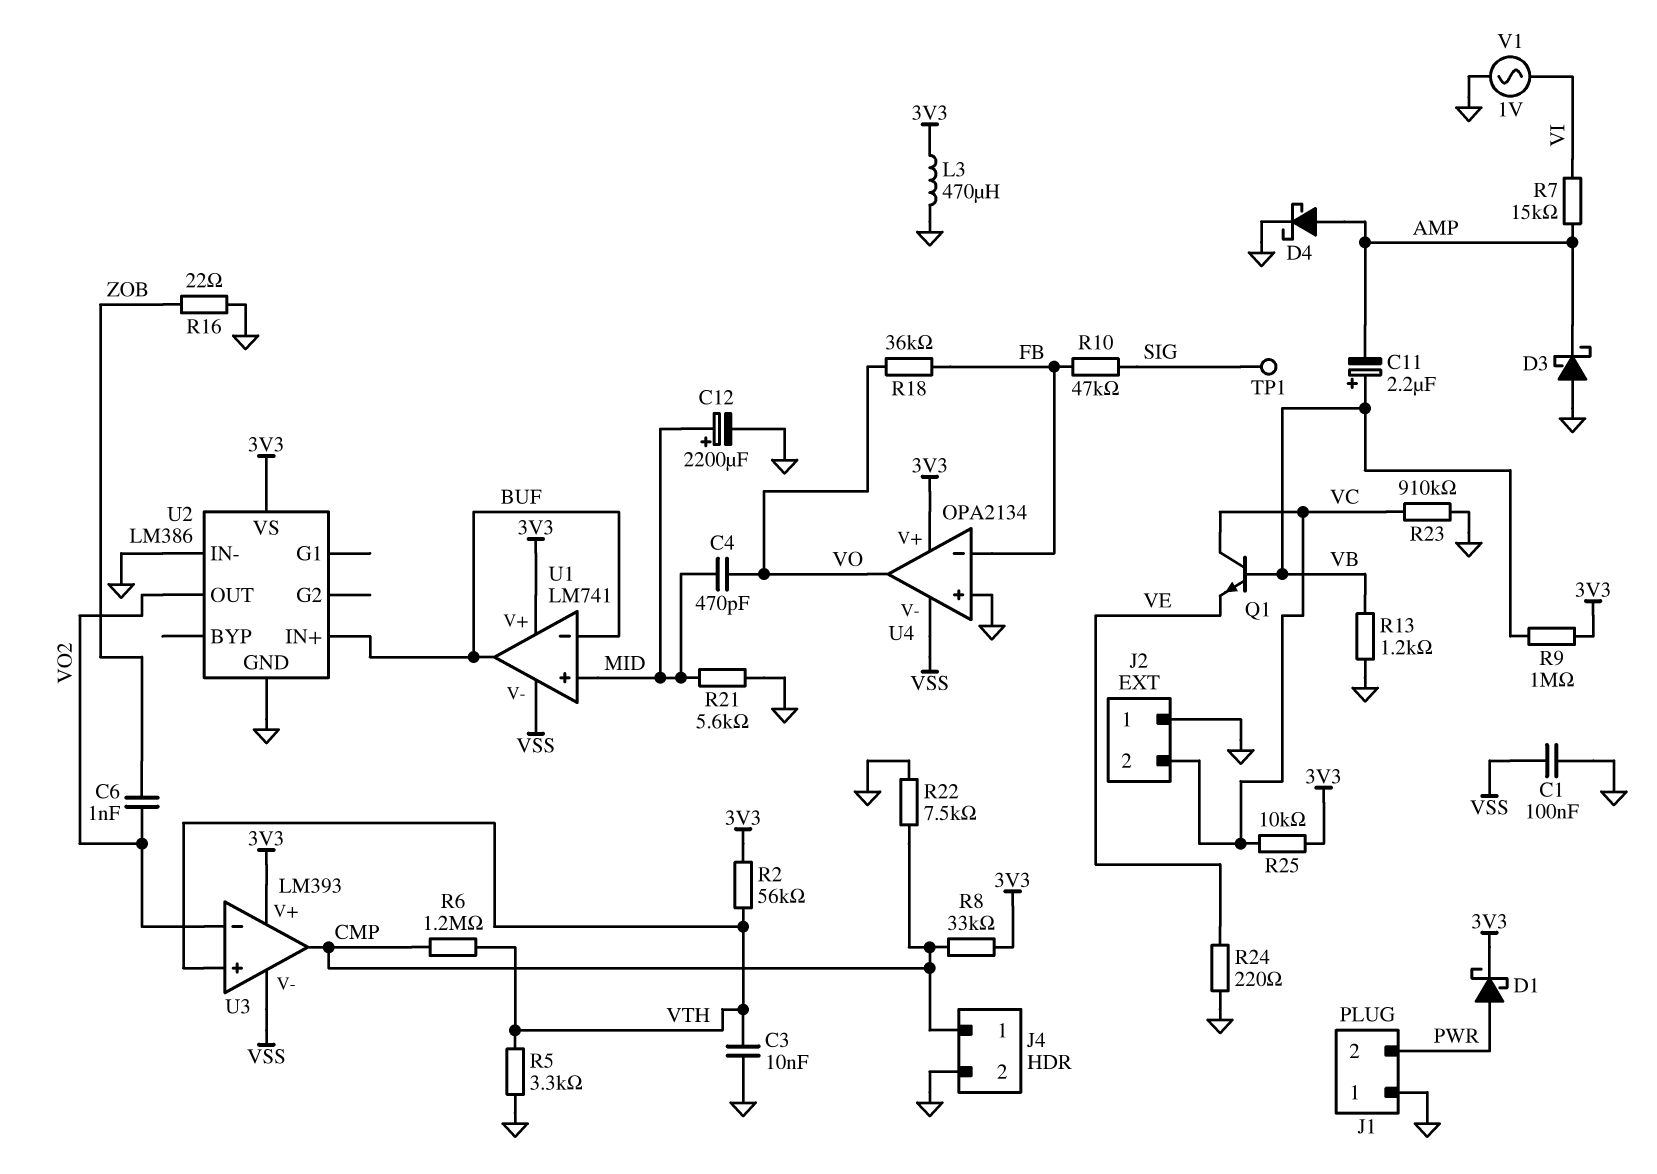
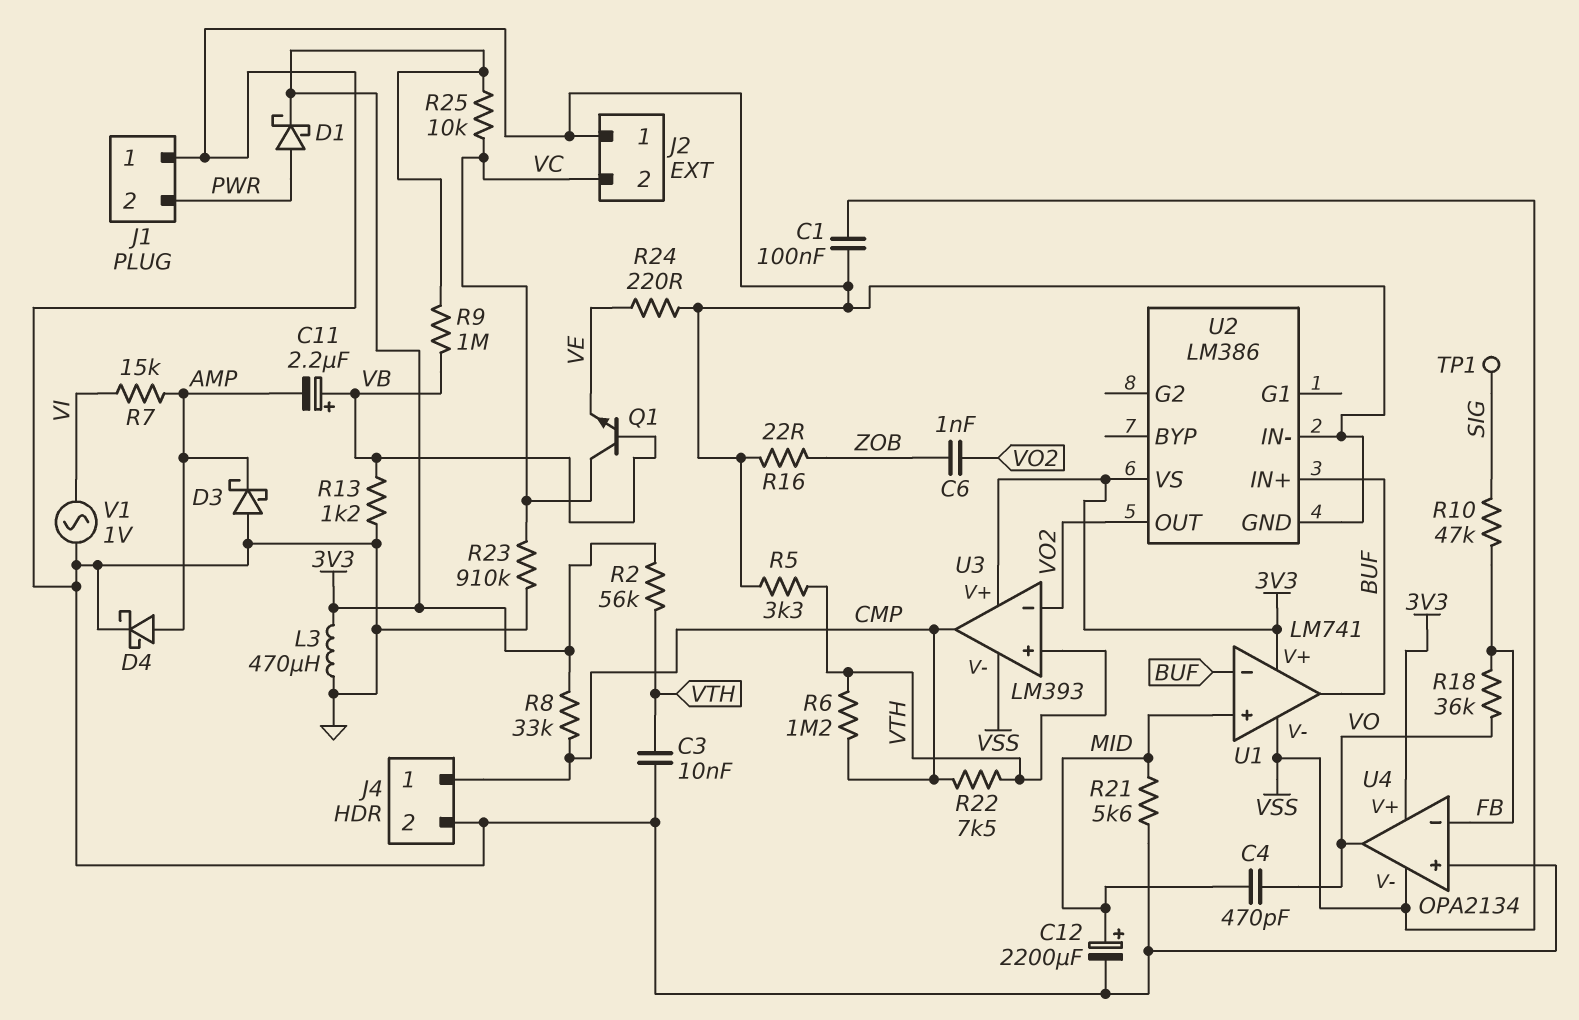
R22: 7.5k (CMP, GND) -> 7.5k (CMP, VTH)

